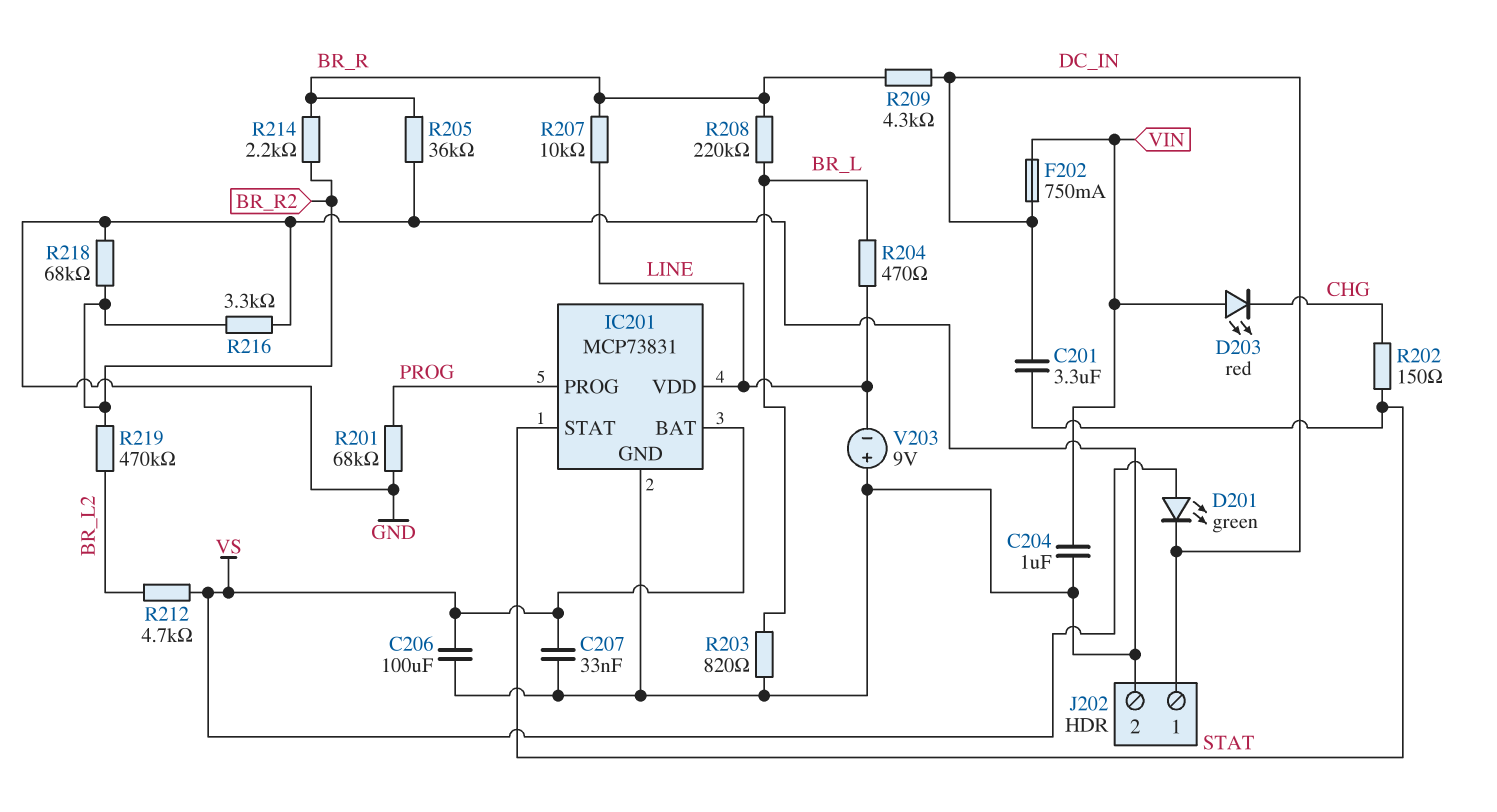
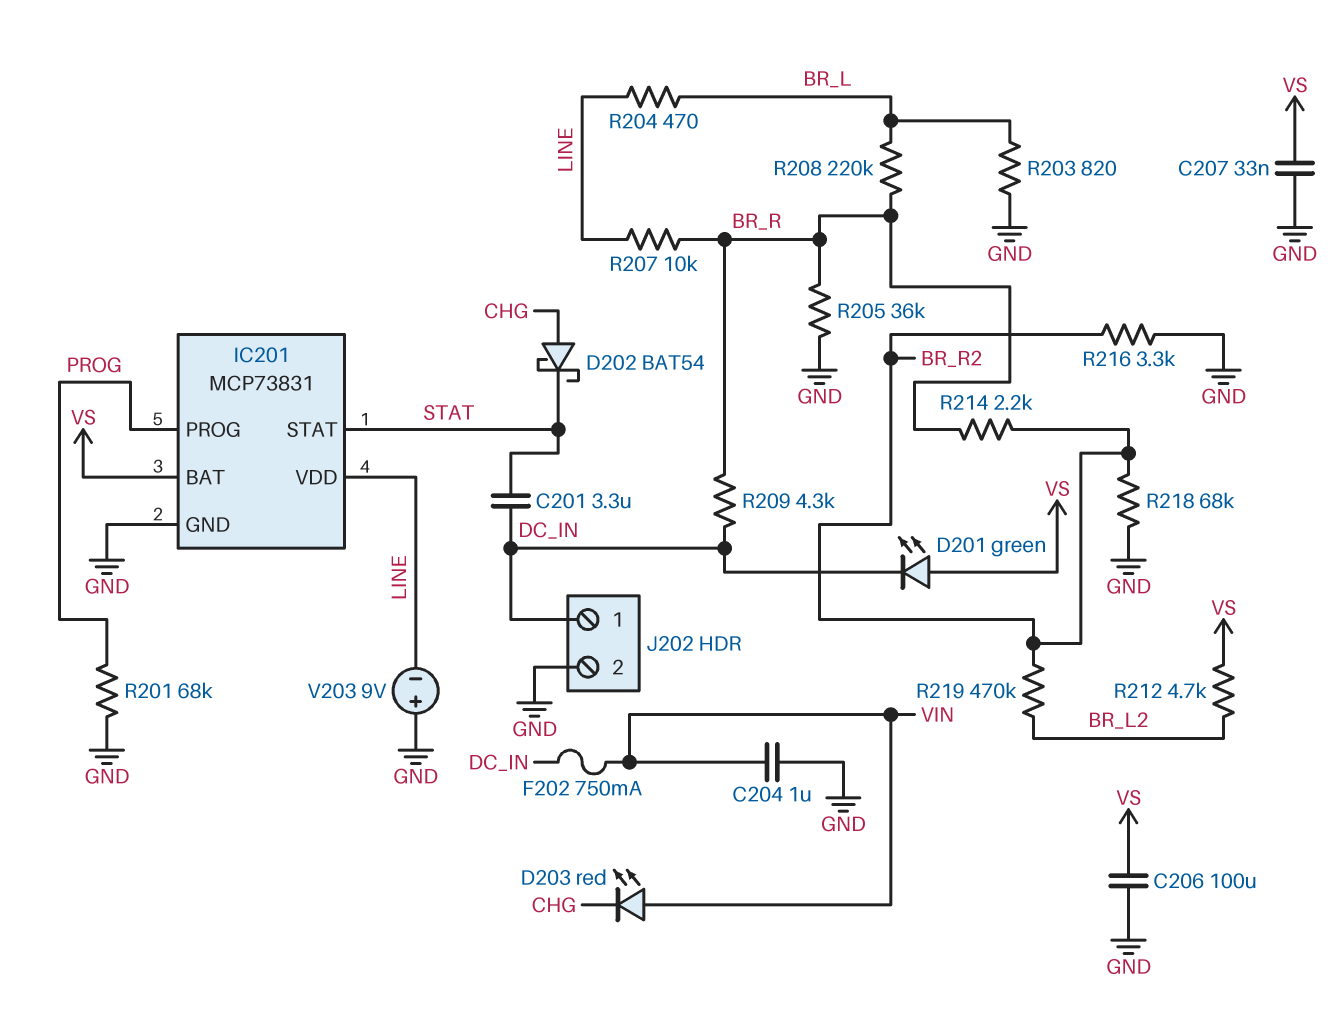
D202: none -> schottky BAT54 (A CHG, K STAT)
R202: 150 (CHG, STAT) -> none

